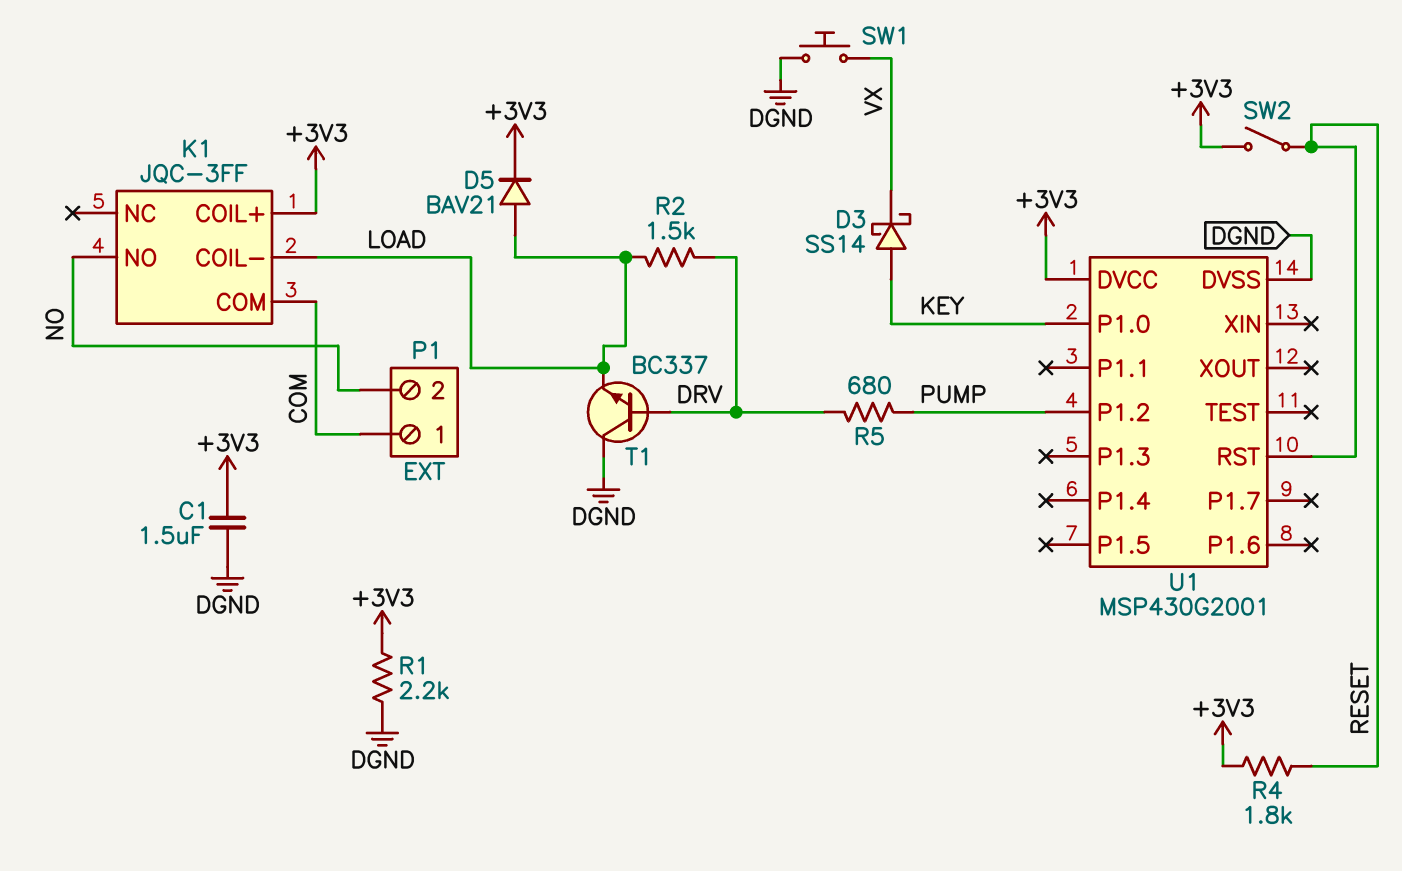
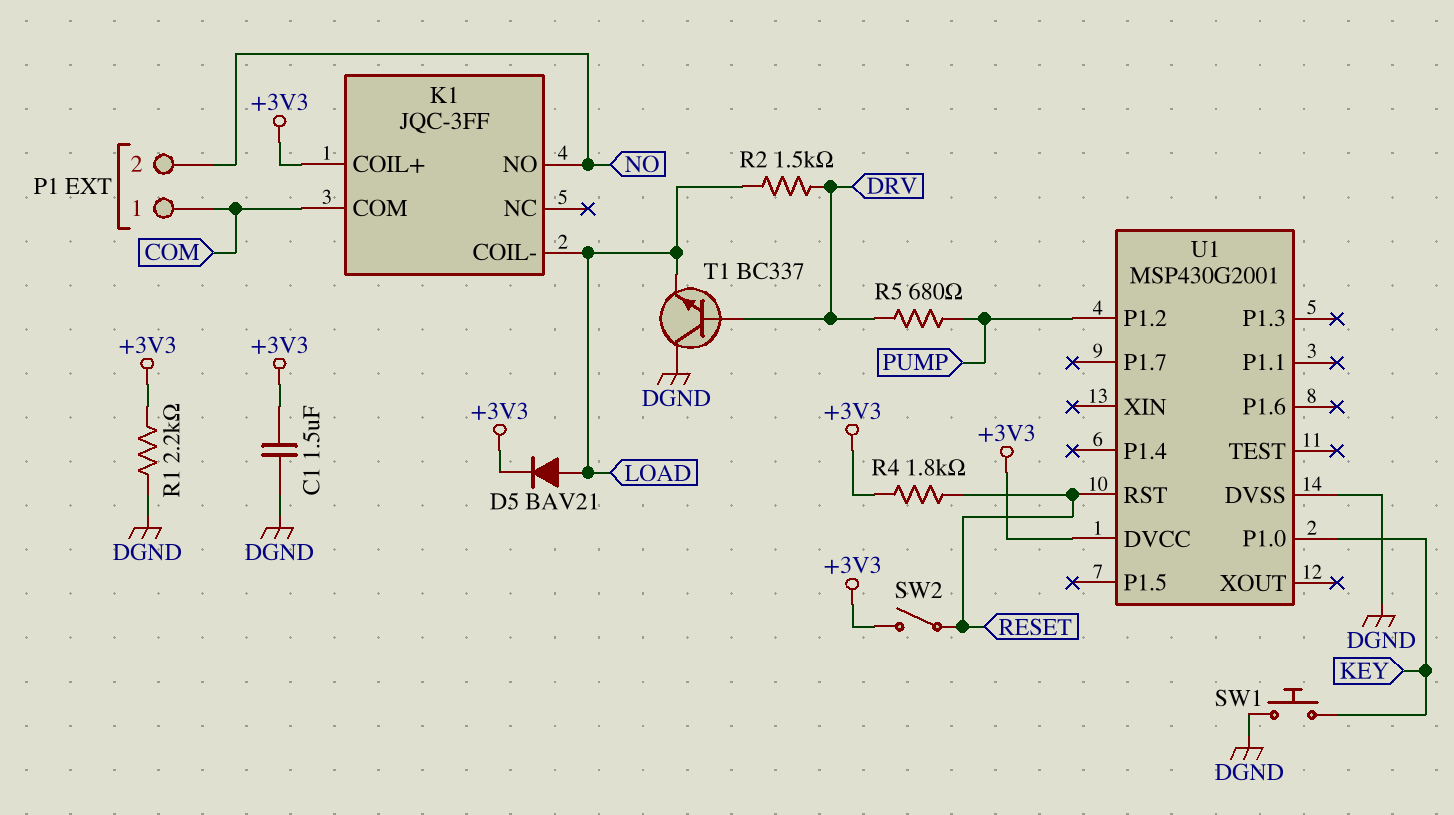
D3: schottky SS14 (A KEY, K VX) -> none
SW1: button (DGND, VX) -> button (DGND, KEY)

